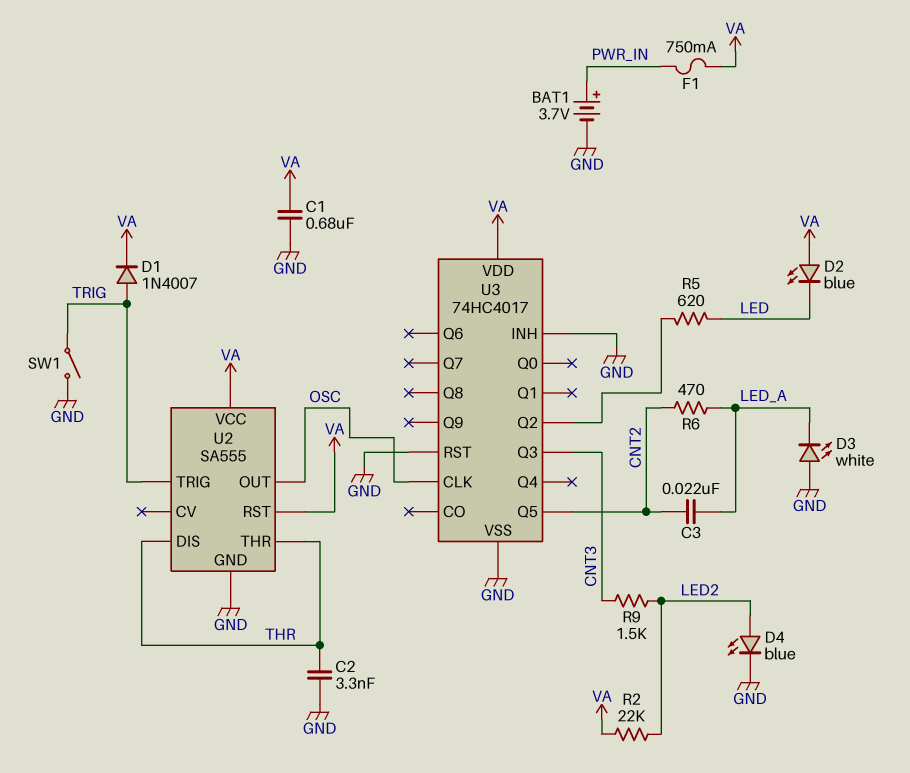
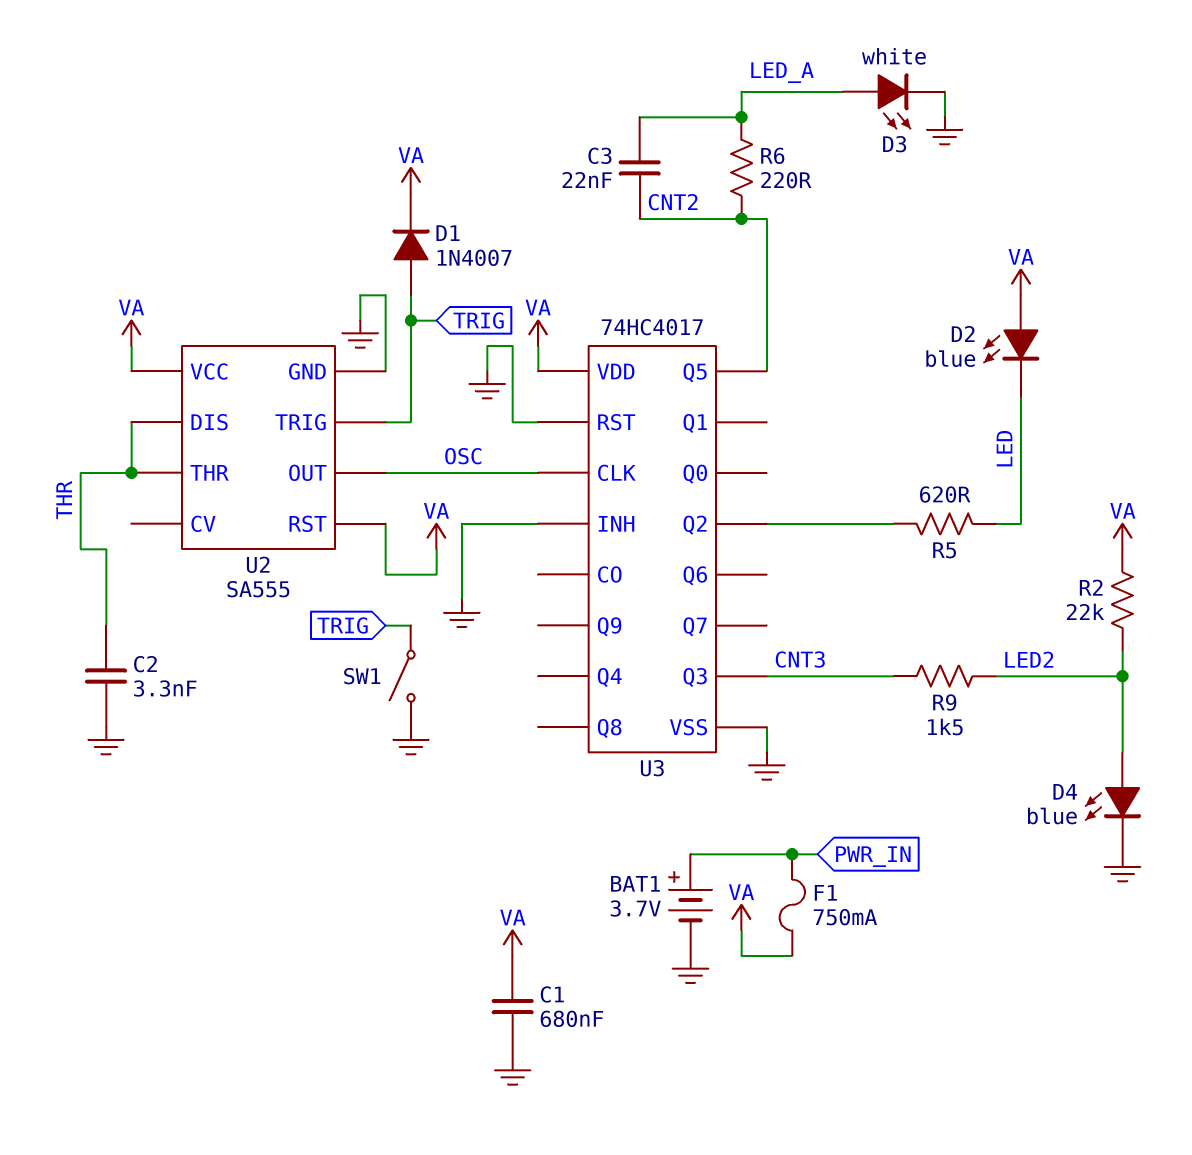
D3: LED white (A GND, K LED_A) -> LED white (A LED_A, K GND)
R6: 470 (CNT2, LED_A) -> 220 (CNT2, LED_A)

